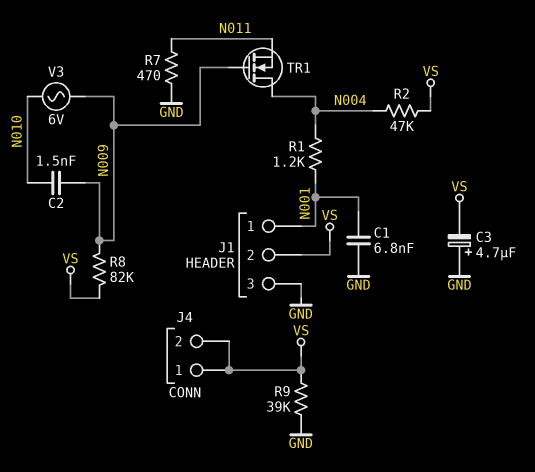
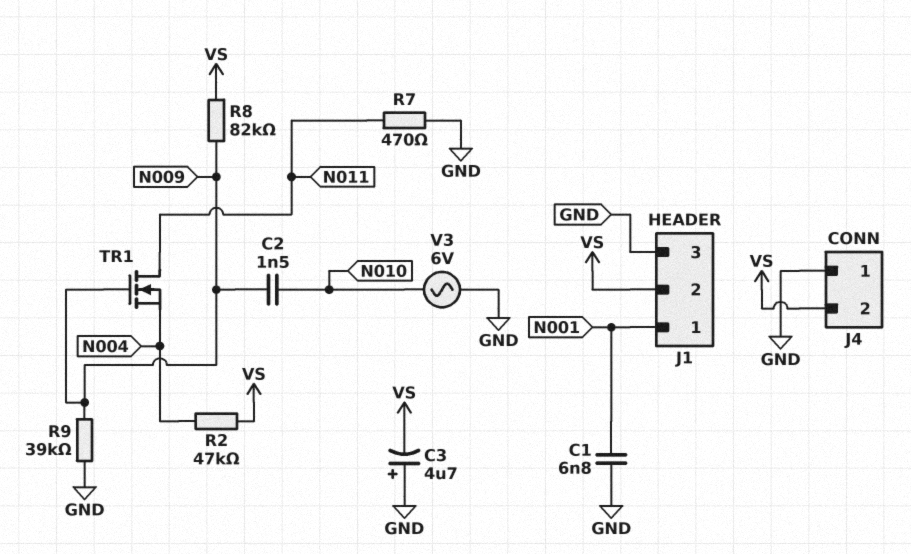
J4 pin 1: VS -> GND
R1: 1.2k (N001, N004) -> none
R9: 39k (GND, VS) -> 39k (GND, N009)
TR1: NMOS (G N009, D N004, S N011) -> NMOS (G N009, D N011, S N004)
V3: AC 6V (N009, N010) -> AC 6V (GND, N010)

